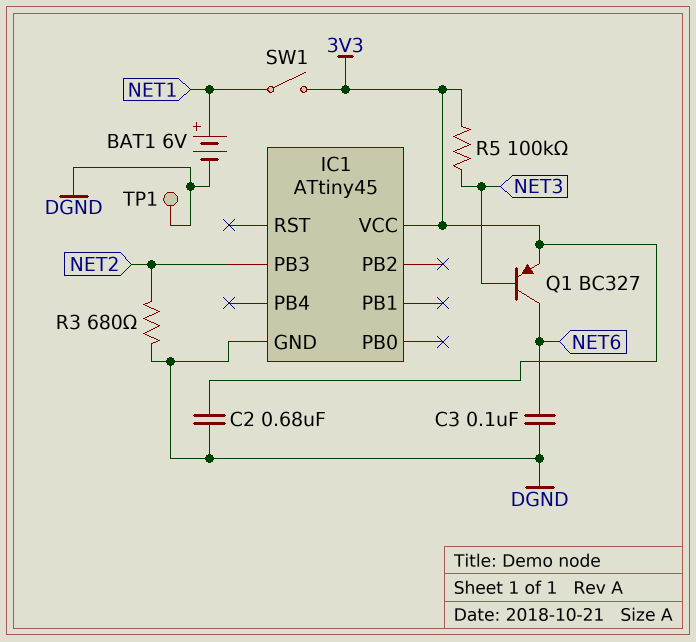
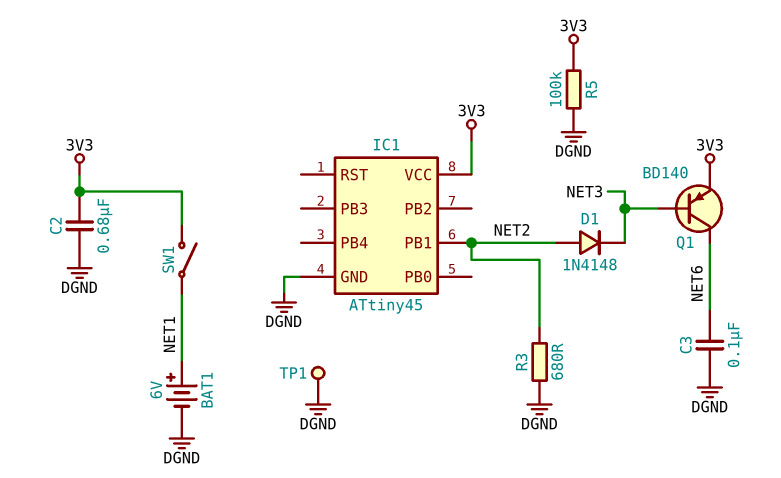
D1: none -> diode 1N4148 (A NET2, K NET3)
IC1 pin PB1: none -> NET2
IC1 pin PB3: NET2 -> none
Q1: PNP BC327 (B NET3, C NET6, E 3V3) -> PNP BD140 (B NET3, C NET6, E 3V3)
R5: 100k (3V3, NET3) -> 100k (3V3, DGND)

